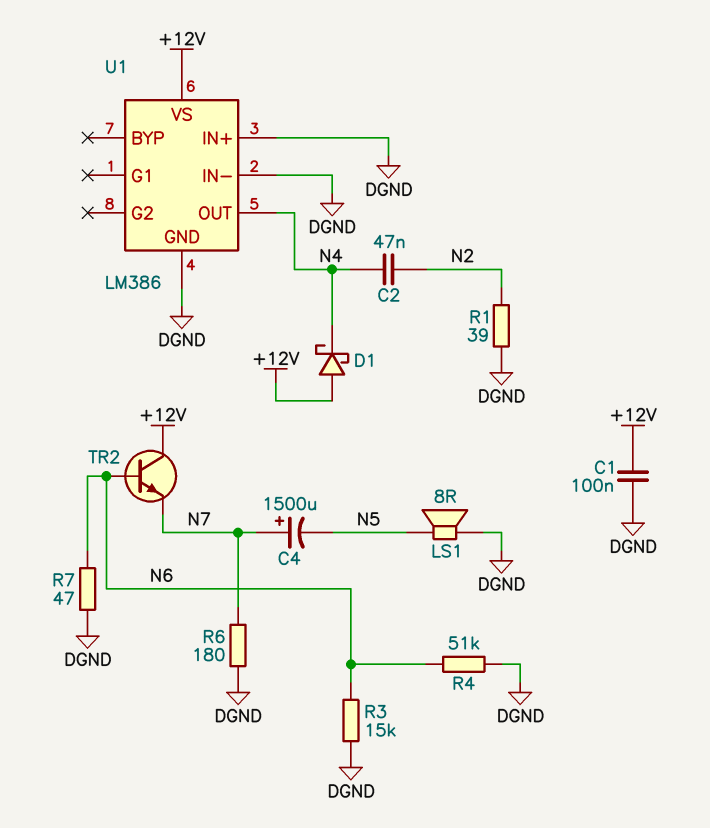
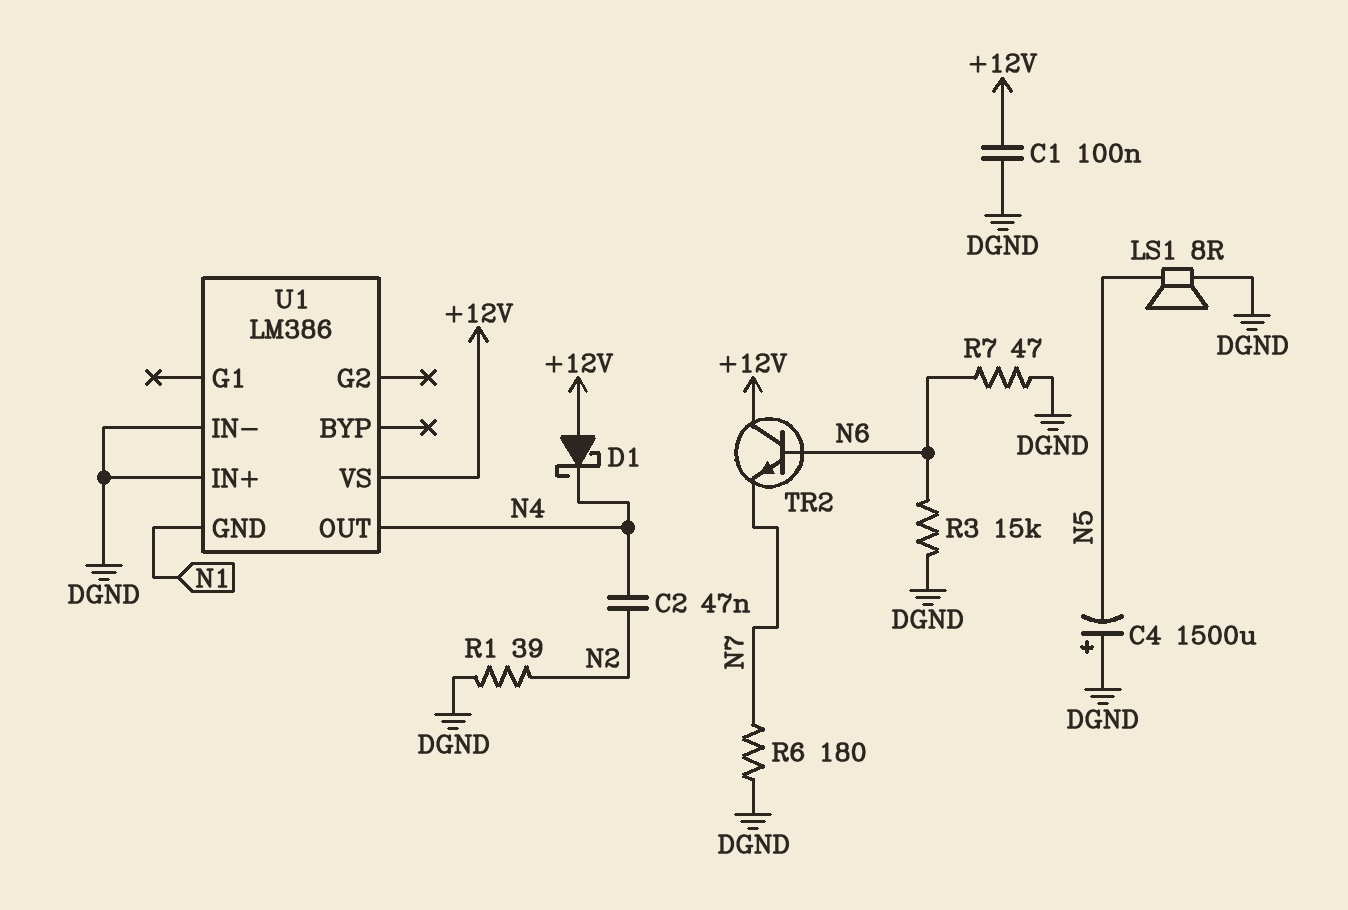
C4: 1500uF (plus N7, minus N5) -> 1500uF (plus DGND, minus N5)
R4: 51k (DGND, N6) -> none
U1 pin GND: DGND -> N1

